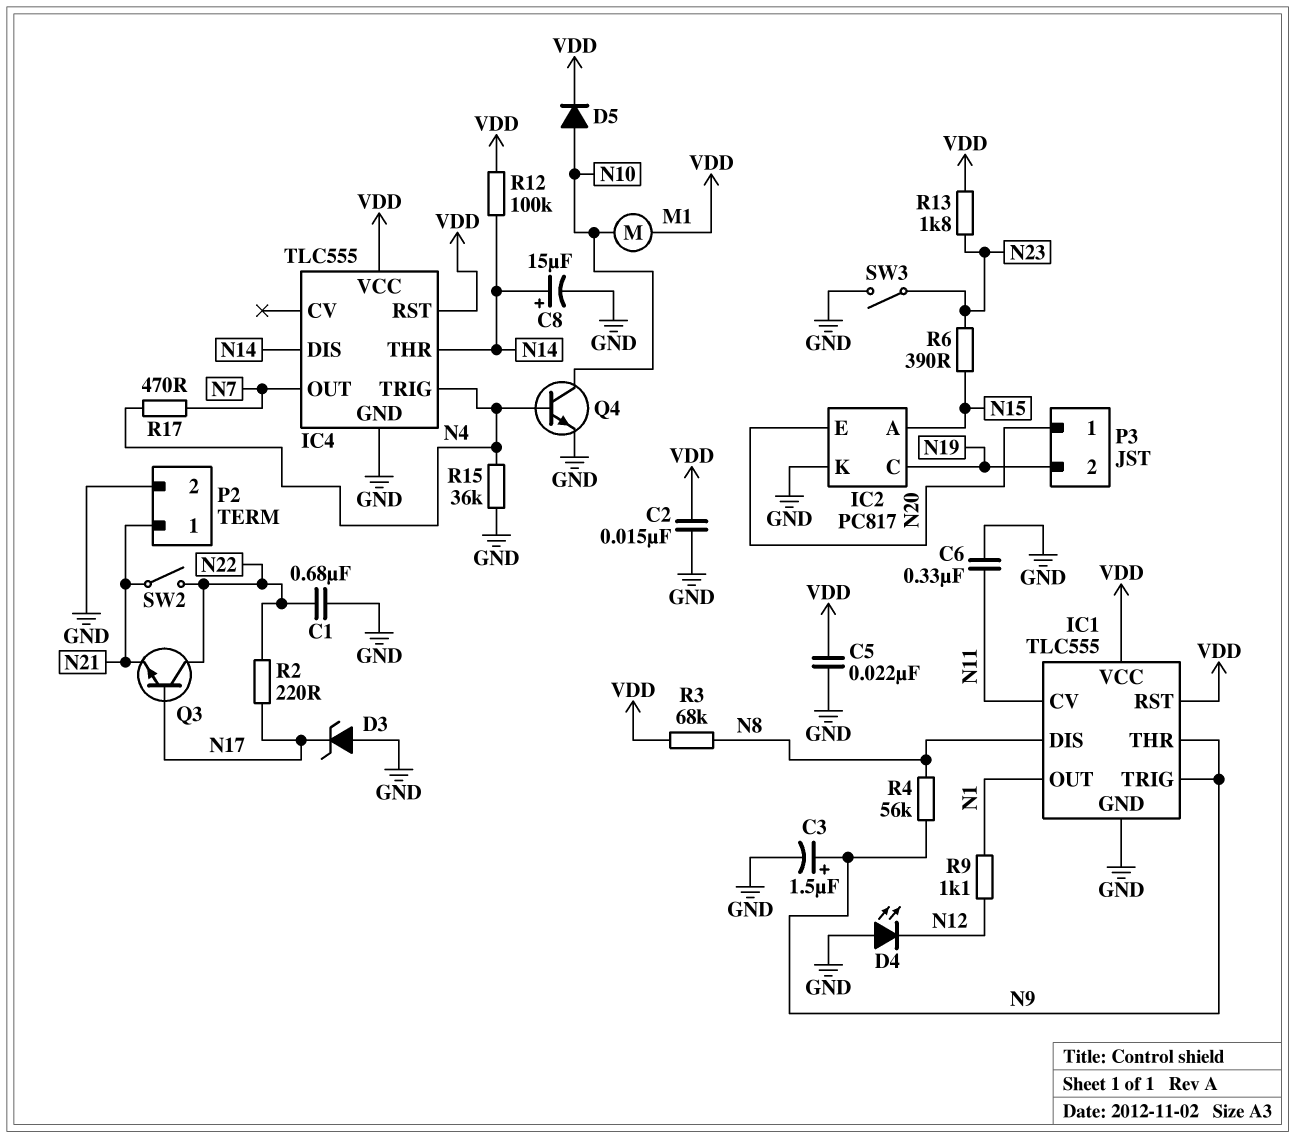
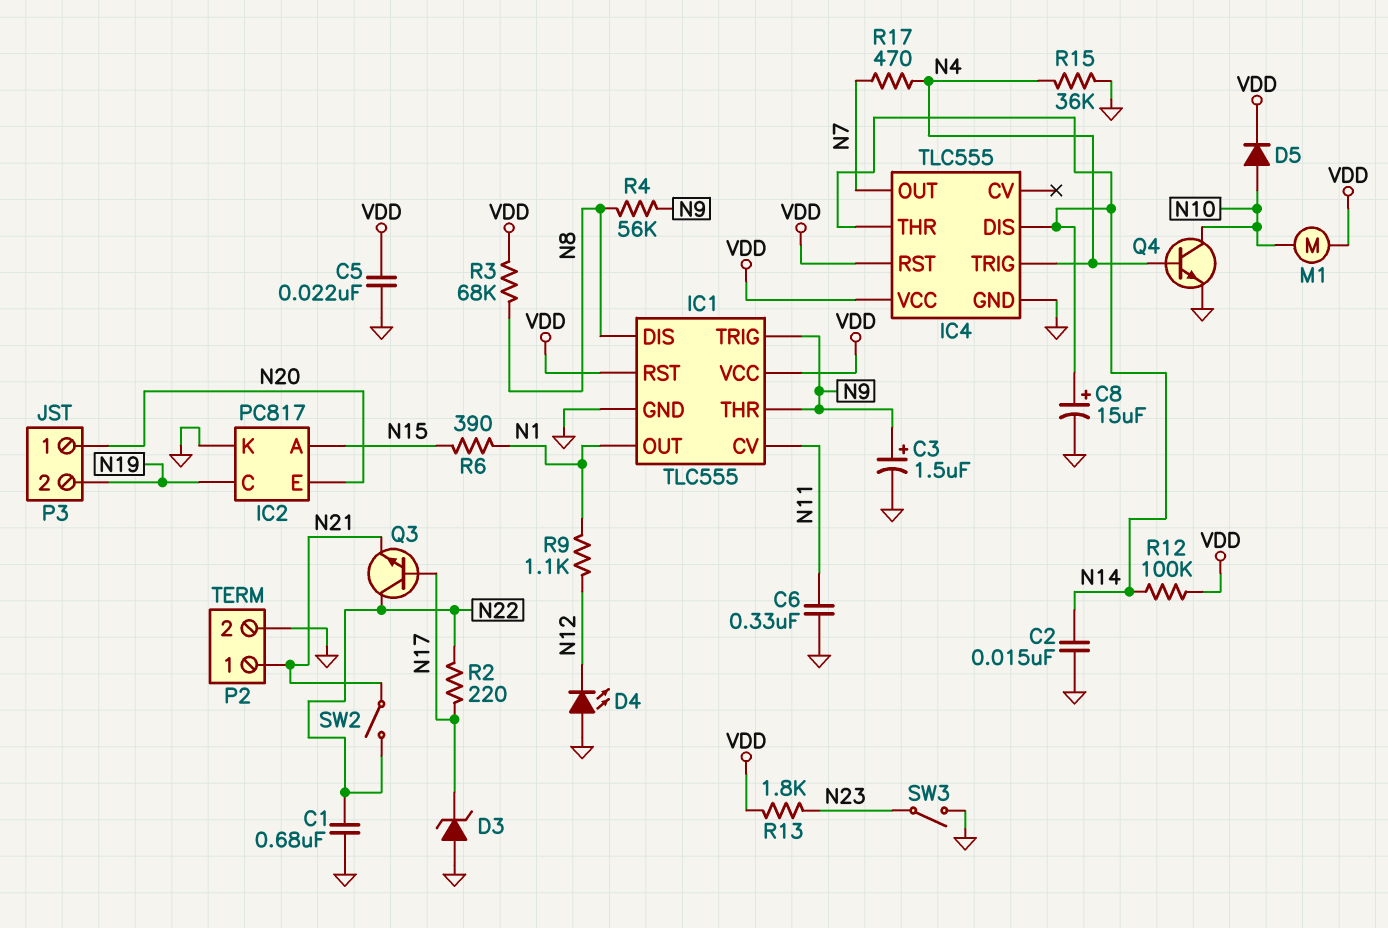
C2: 15nF (GND, VDD) -> 15nF (GND, N14)
R6: 390 (N15, N23) -> 390 (N1, N15)

